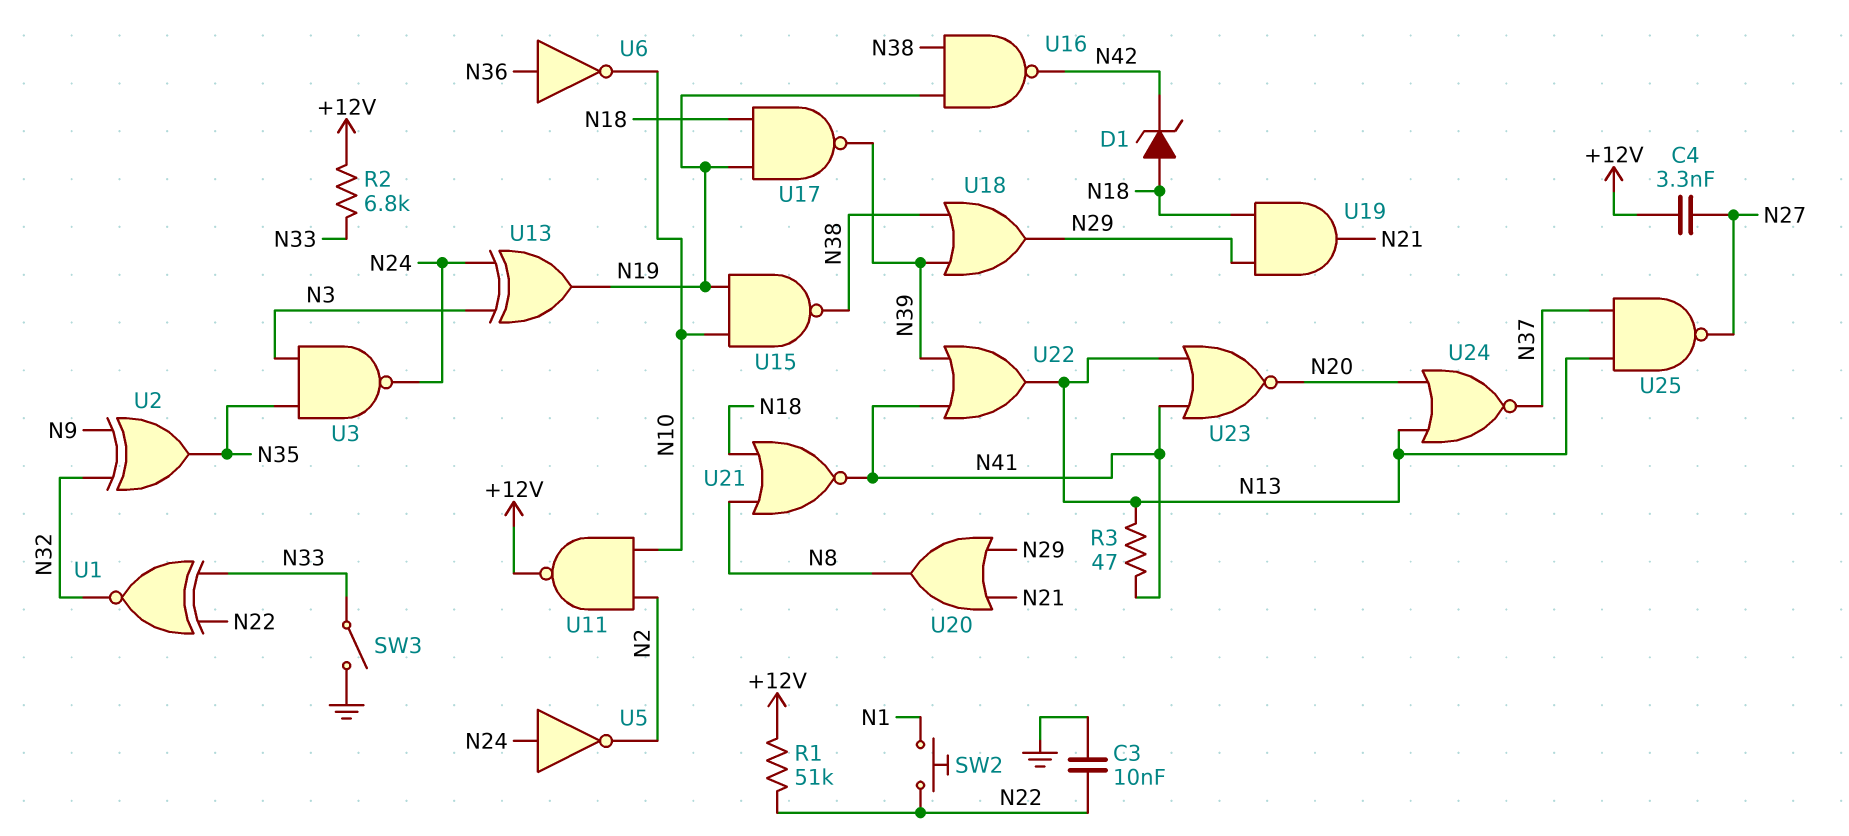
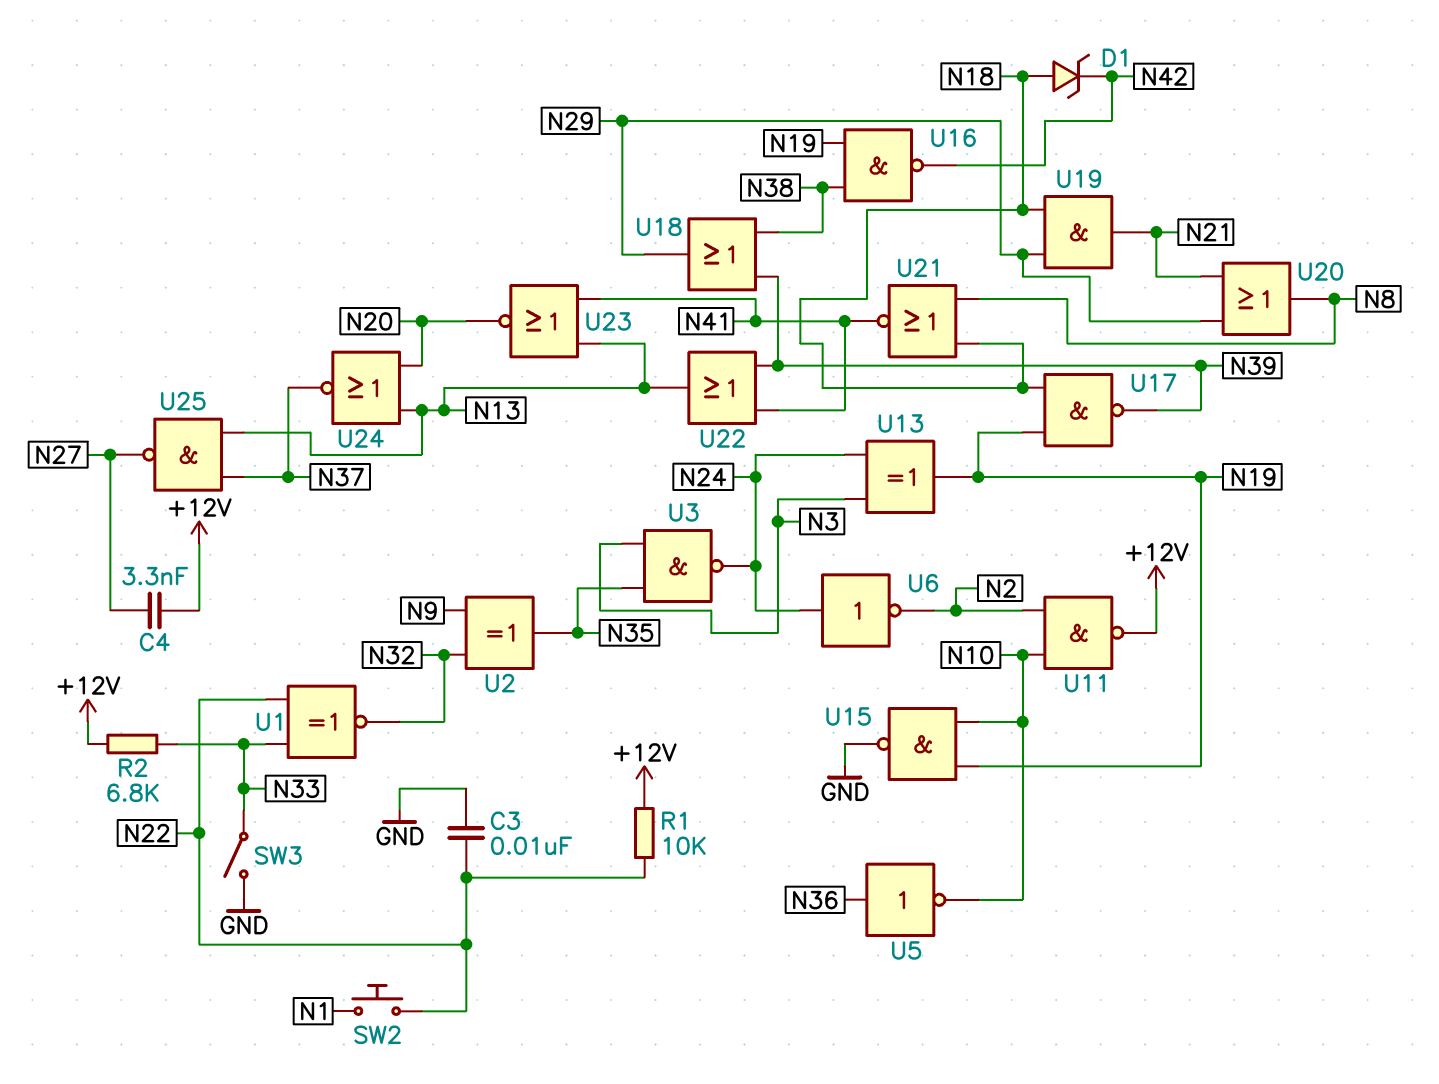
R1: 51k (+12V, N22) -> 10k (+12V, N22)
R3: 47 (N13, N41) -> none
U5: NOT (in N24, out N2) -> NOT (in N36, out N10)
U6: NOT (in N36, out N10) -> NOT (in N24, out N2)
U15: NAND (in N10, in N19, out N38) -> NAND (in N10, in N19, out GND)

